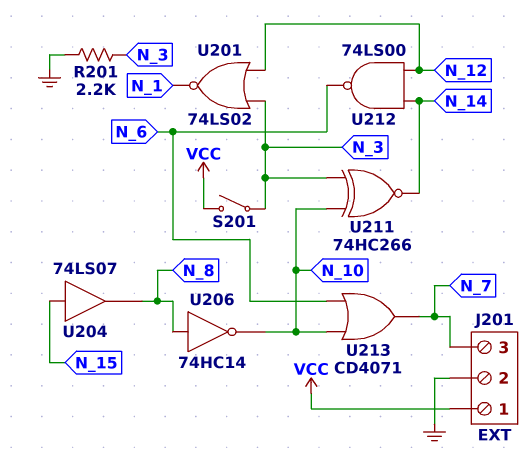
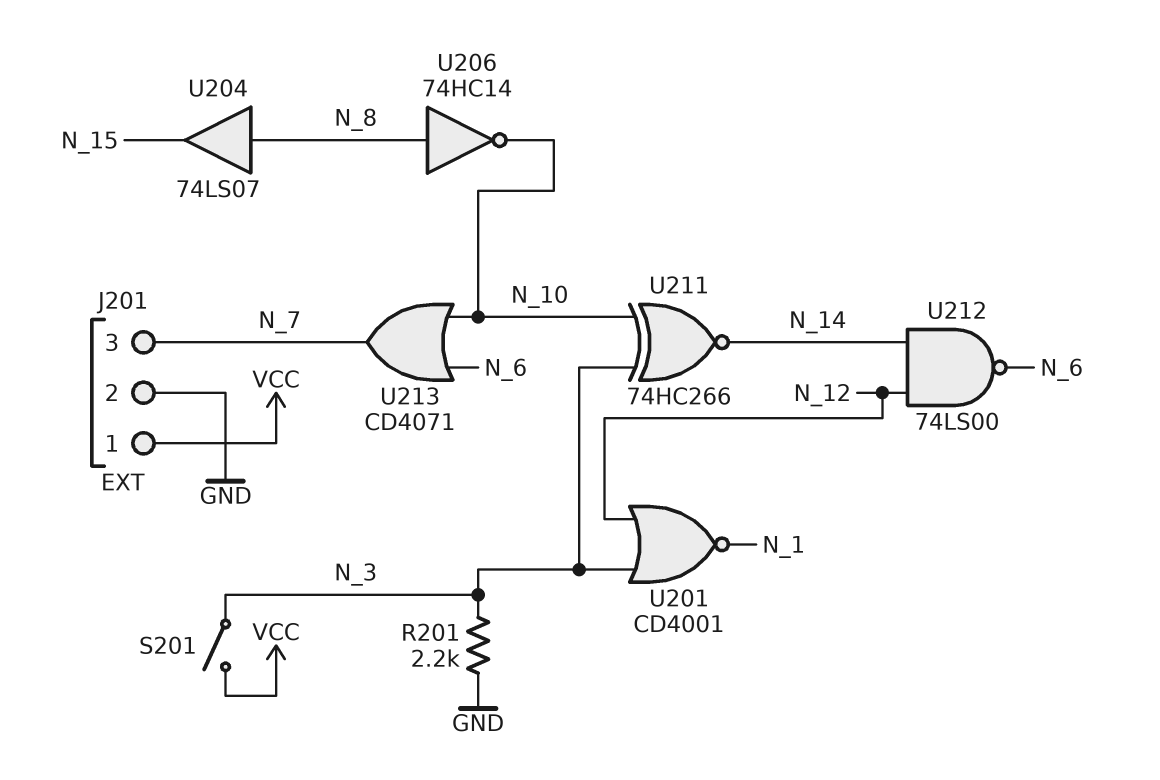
U201: NOR 74LS02 (in N_3, in N_12, out N_1) -> NOR CD4001 (in N_3, in N_12, out N_1)
U204: buffer 74LS07 (in N_15, out N_8) -> buffer 74LS07 (in N_8, out N_15)

